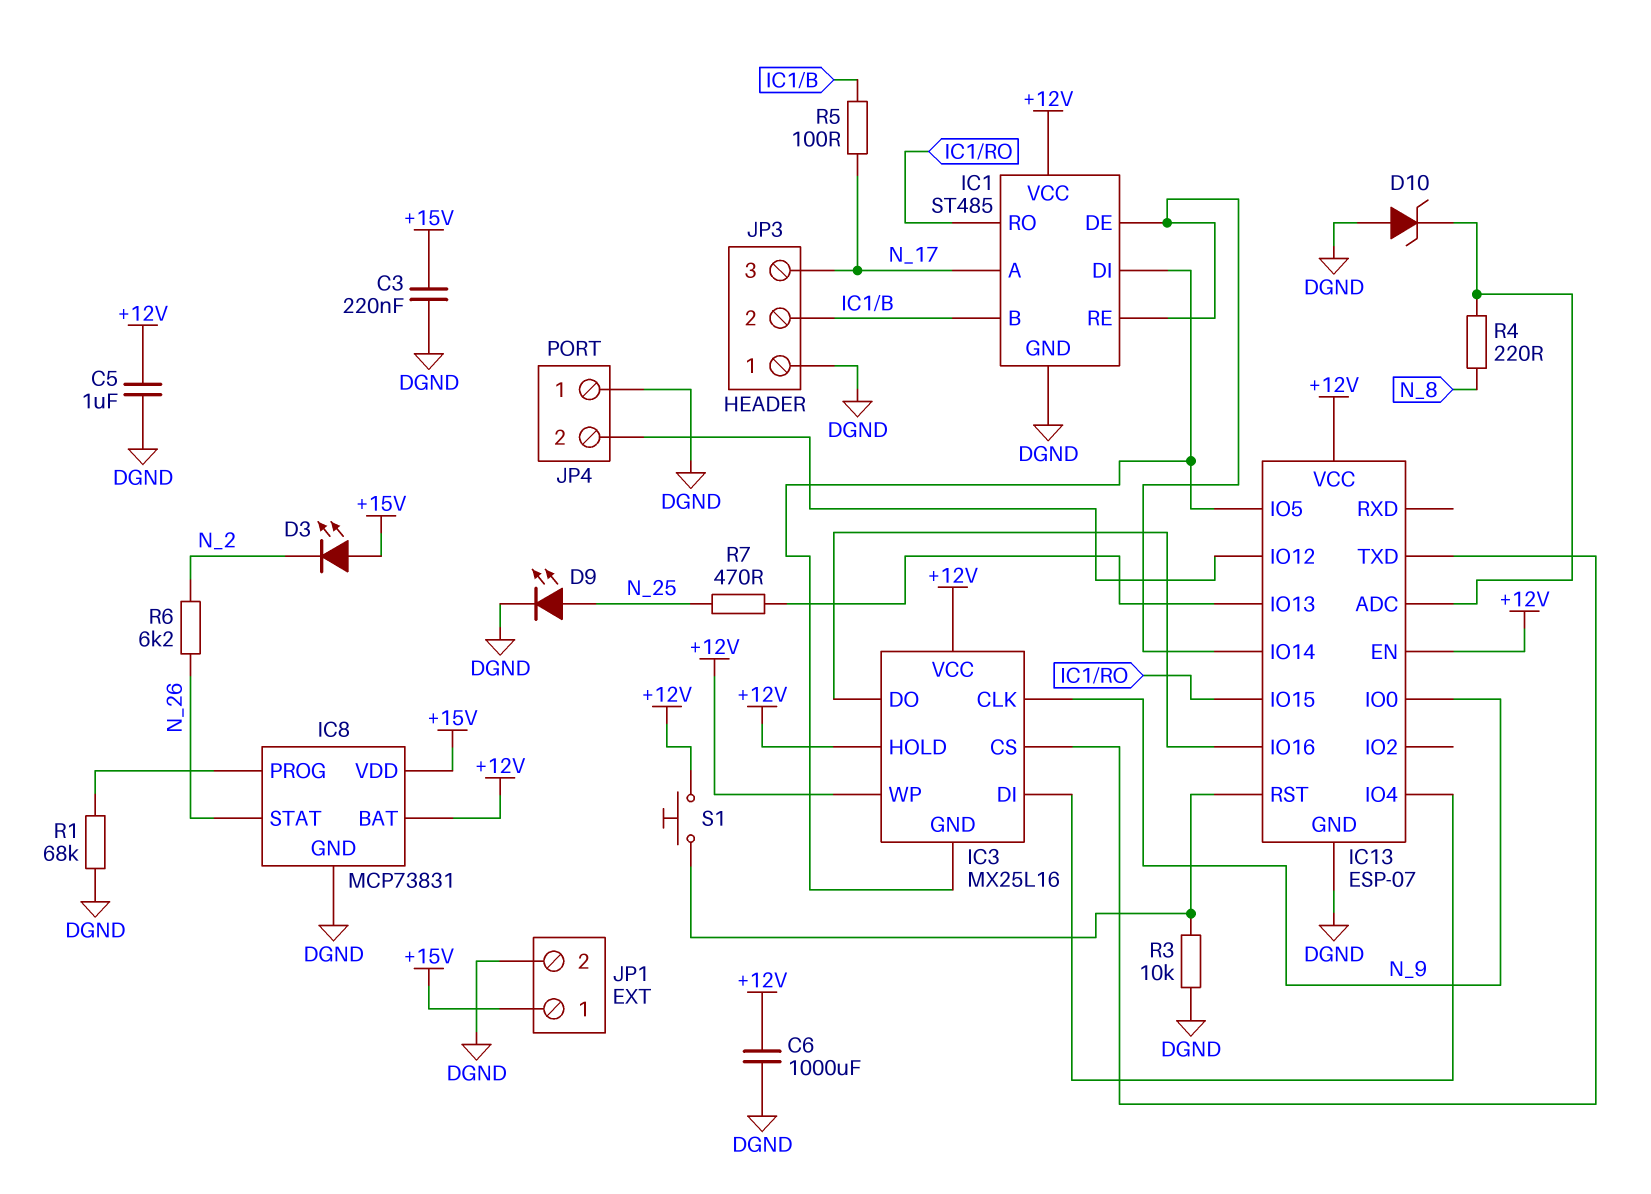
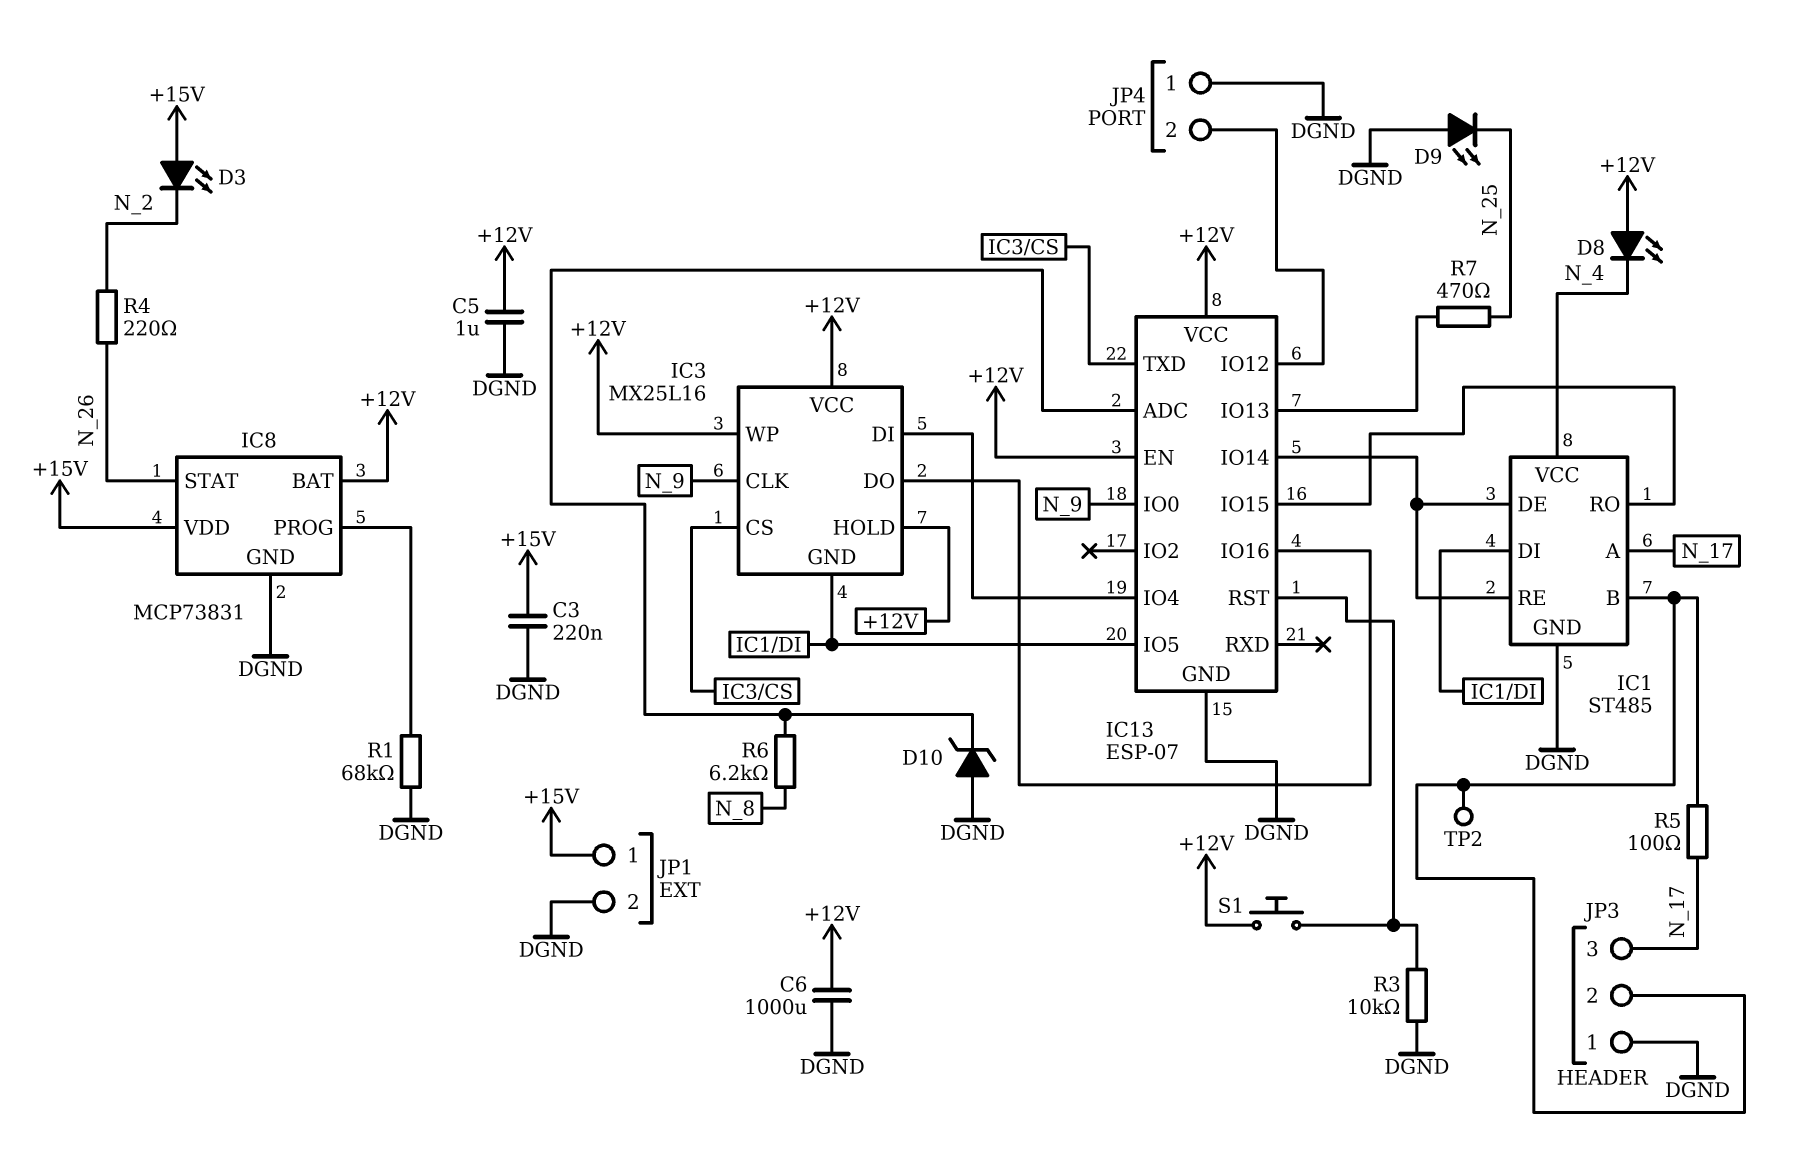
D8: none -> LED (A +12V, K N_4)
D9: LED (A N_25, K DGND) -> LED (A DGND, K N_25)
IC1 pin VCC: +12V -> N_4
R4: 220 (IC13/ADC, N_8) -> 220 (N_2, N_26)
R6: 6.2k (N_2, N_26) -> 6.2k (IC13/ADC, N_8)
TP2: none -> test point (IC1/B)

